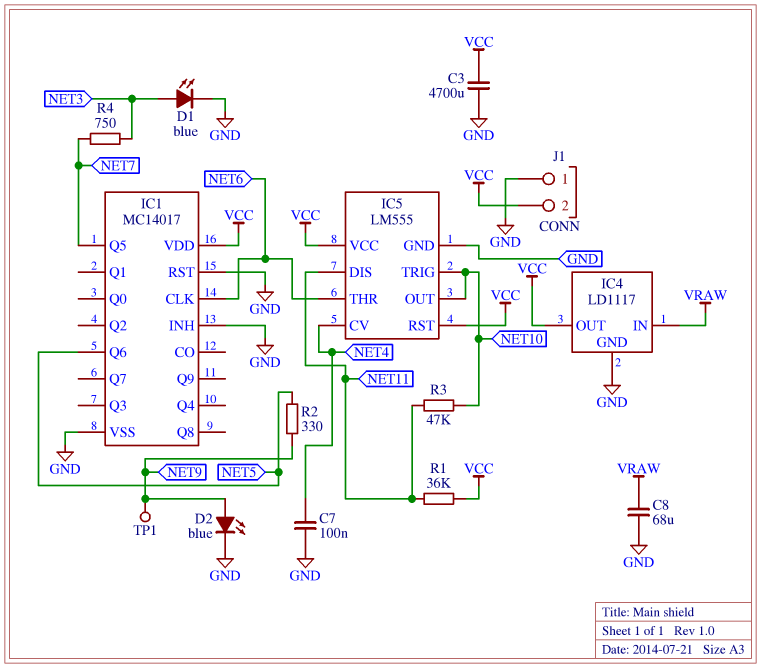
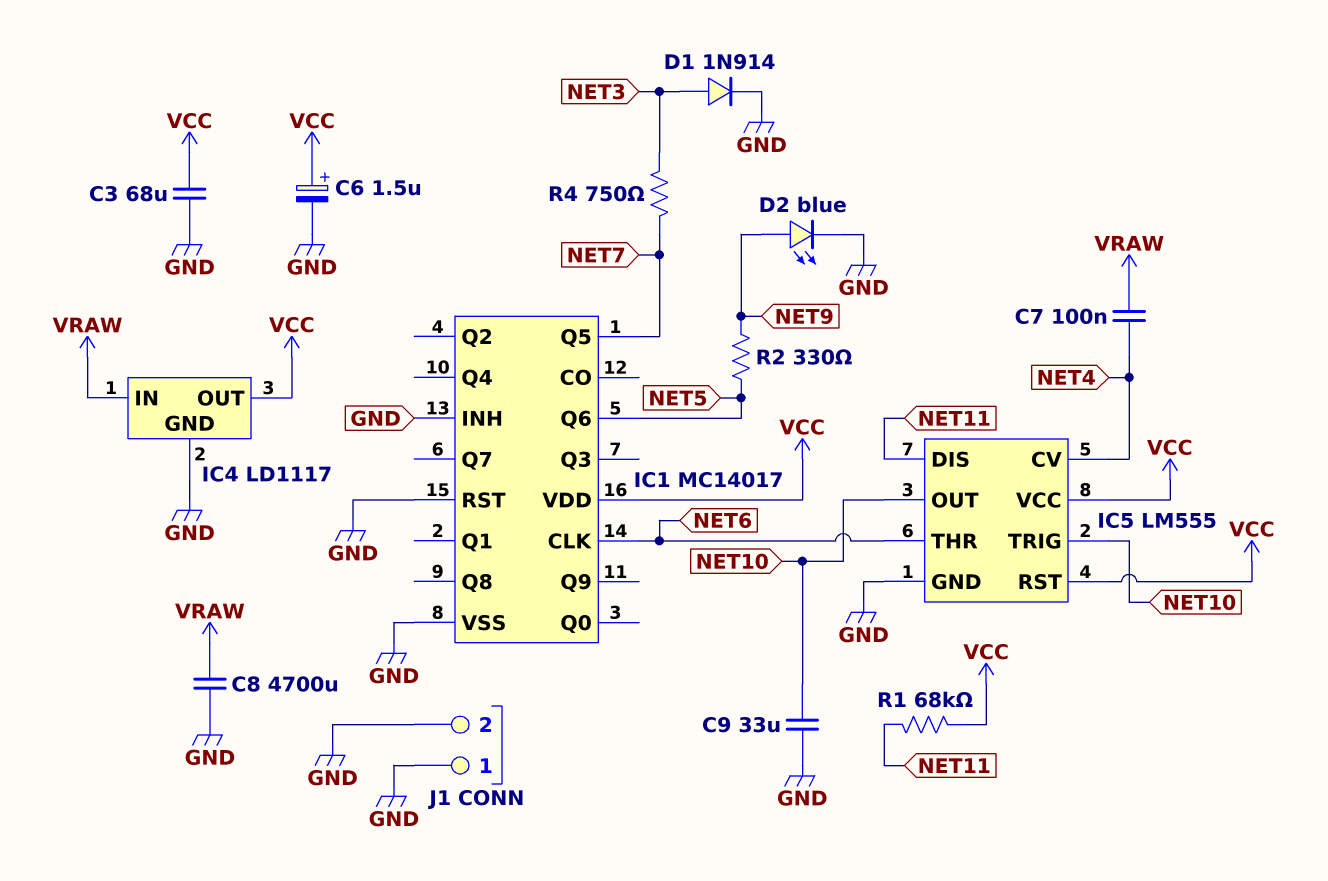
C3: 4700uF (GND, VCC) -> 68uF (GND, VCC)
C6: none -> 1.5uF (plus VCC, minus GND)
C7: 100nF (GND, NET4) -> 100nF (NET4, VRAW)
C8: 68uF (GND, VRAW) -> 4700uF (GND, VRAW)
C9: none -> 33uF (GND, NET10)
D1: LED blue (A NET3, K GND) -> diode 1N914 (A NET3, K GND)
J1 pin 2: VCC -> GND
R1: 36k (NET11, VCC) -> 68k (NET11, VCC)
R3: 47k (NET10, NET11) -> none
TP1: test point (NET9) -> none

